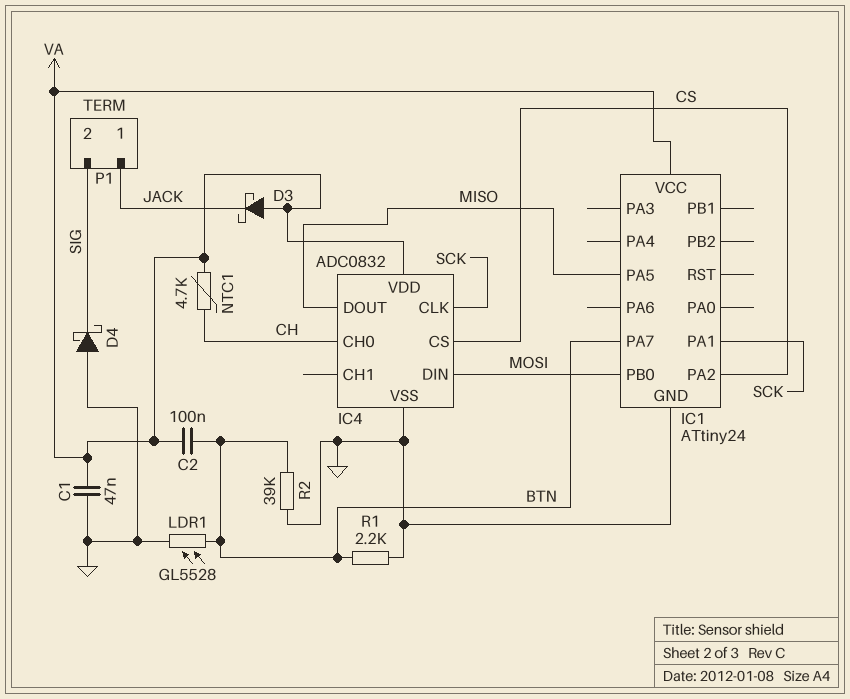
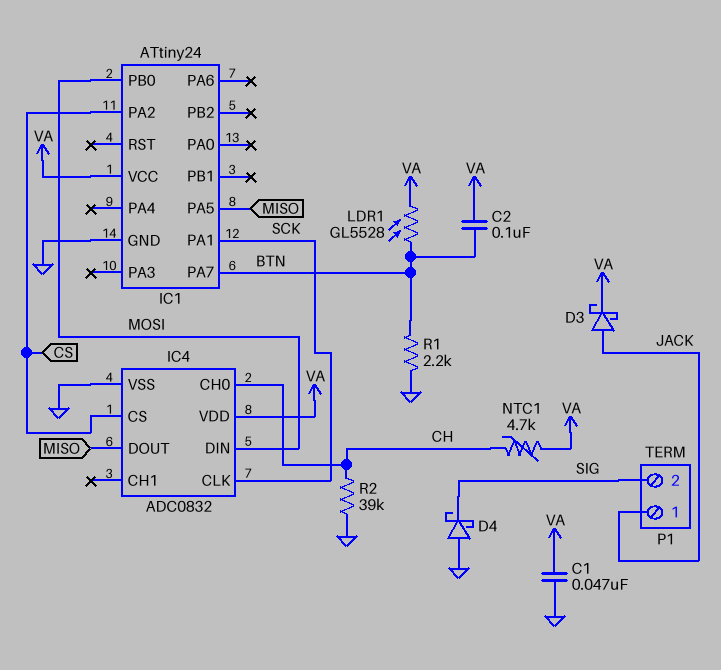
D3: schottky (A VA, K JACK) -> schottky (A JACK, K VA)
LDR1: GL5528 (BTN, GND) -> GL5528 (BTN, VA)
R2: 39k (BTN, GND) -> 39k (CH, GND)

